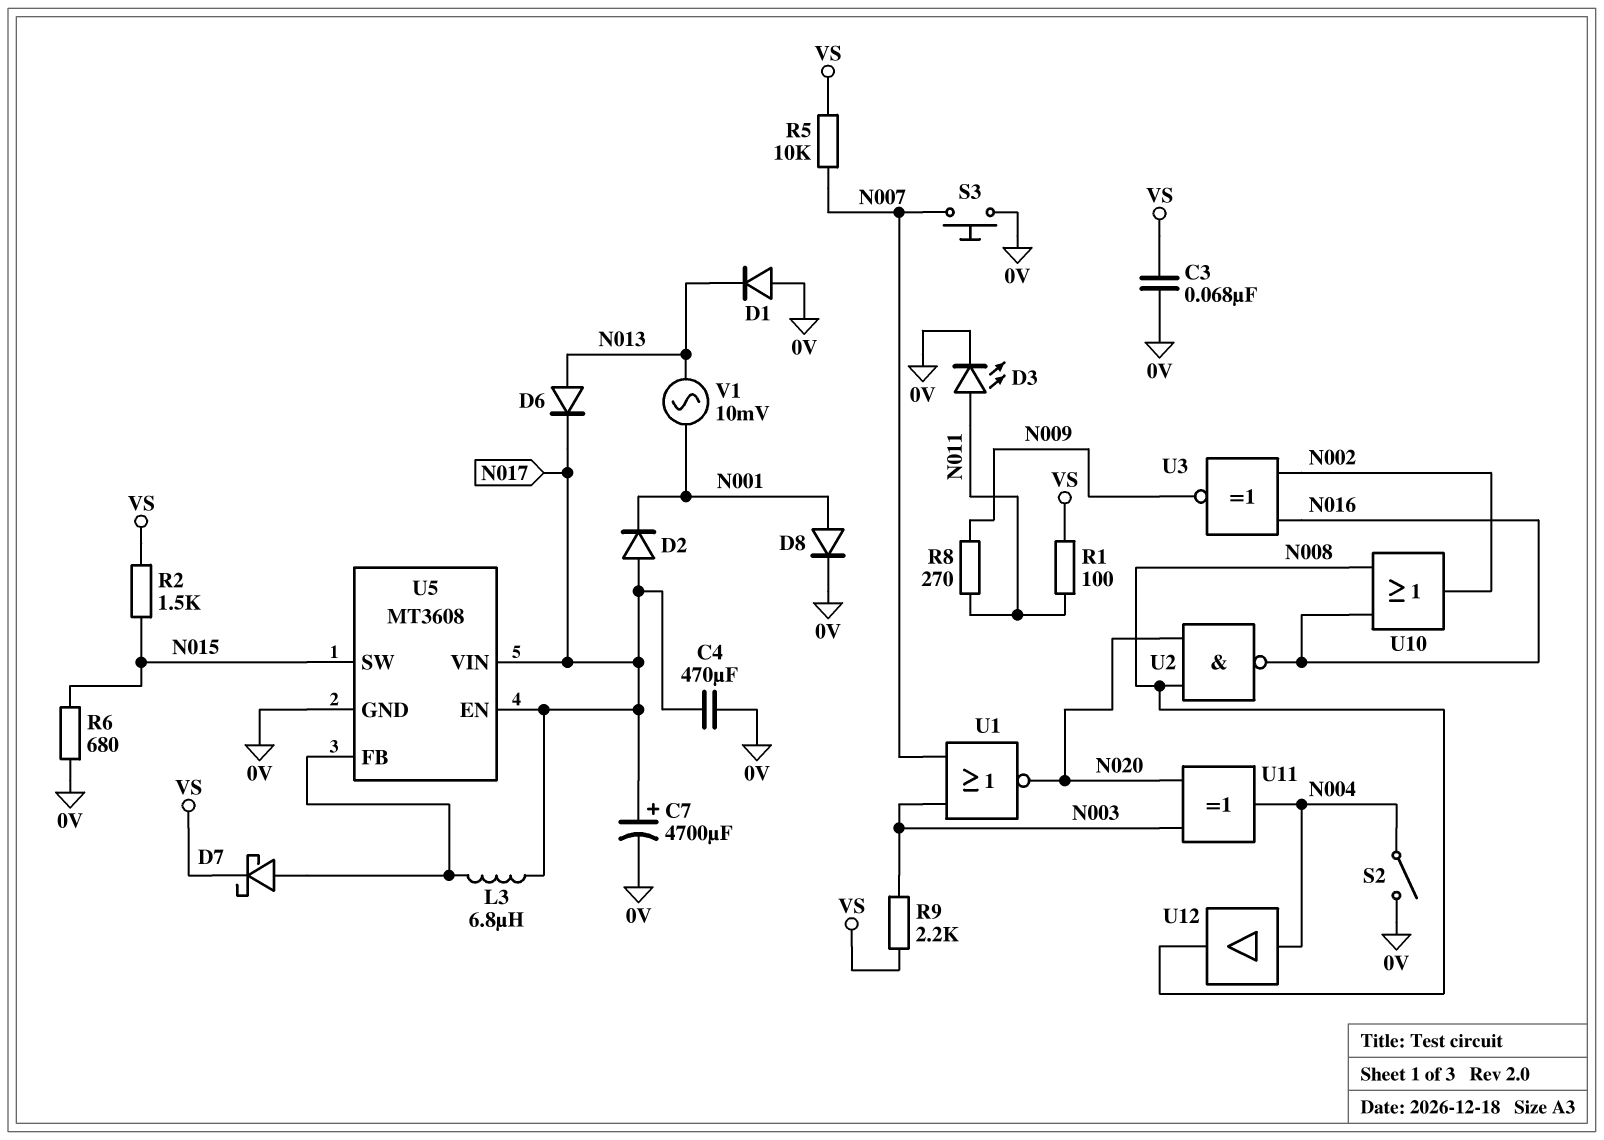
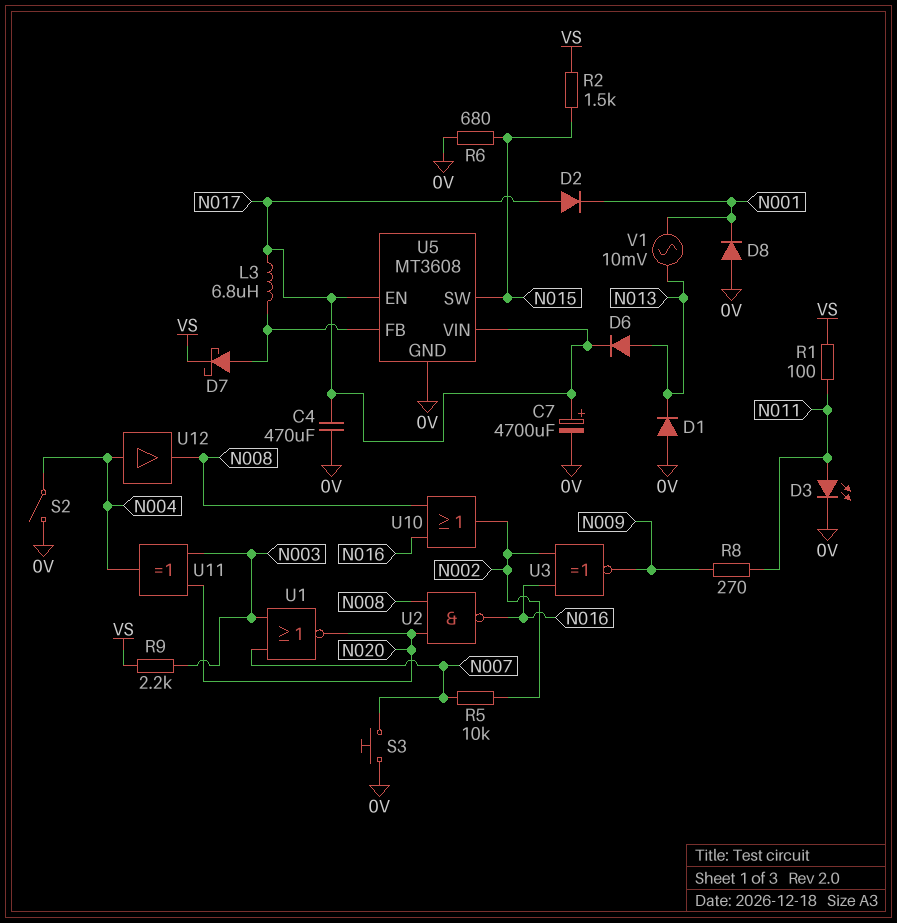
C3: 68nF (0V, VS) -> none
D8: diode (A N001, K 0V) -> diode (A 0V, K N001)
R5: 10k (N007, VS) -> 10k (N002, N007)

